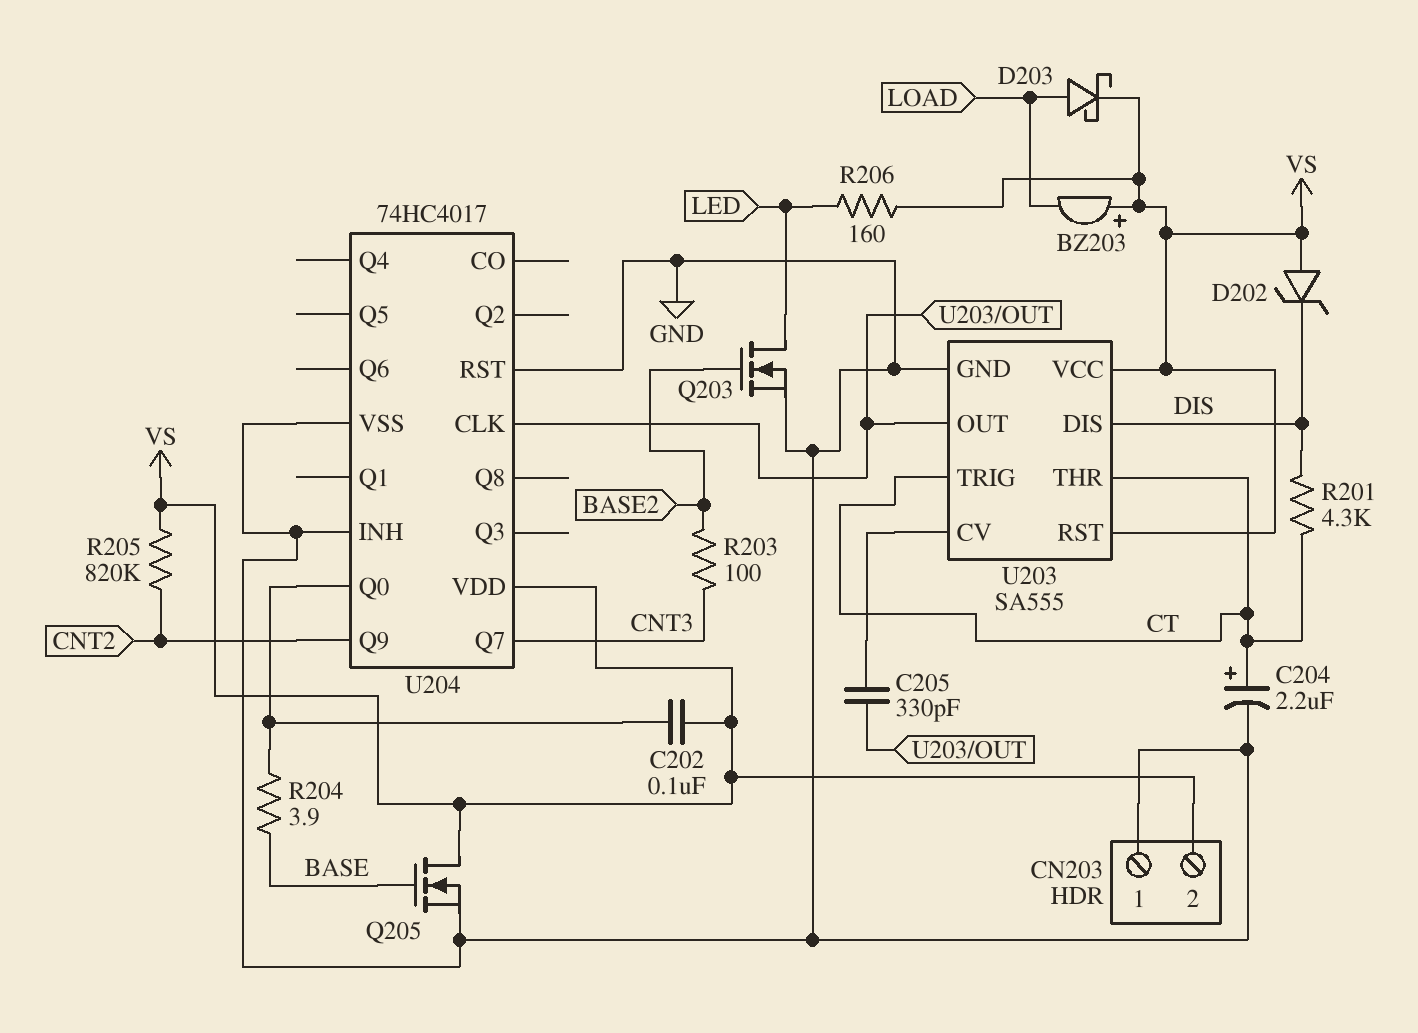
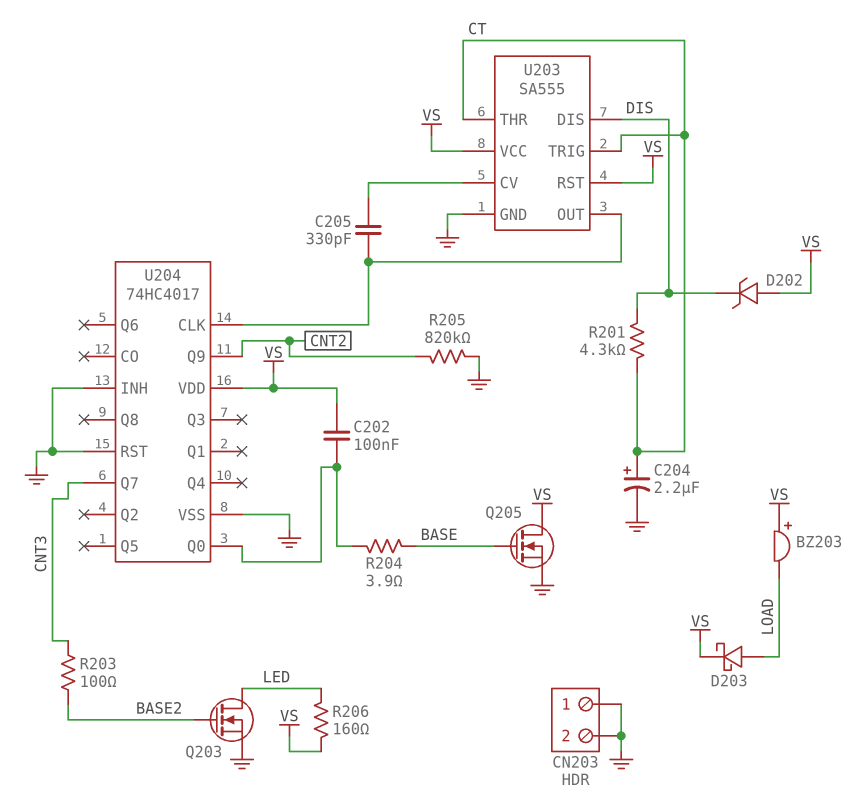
CN203 pin 2: VS -> GND
R205: 820k (CNT2, VS) -> 820k (CNT2, GND)

